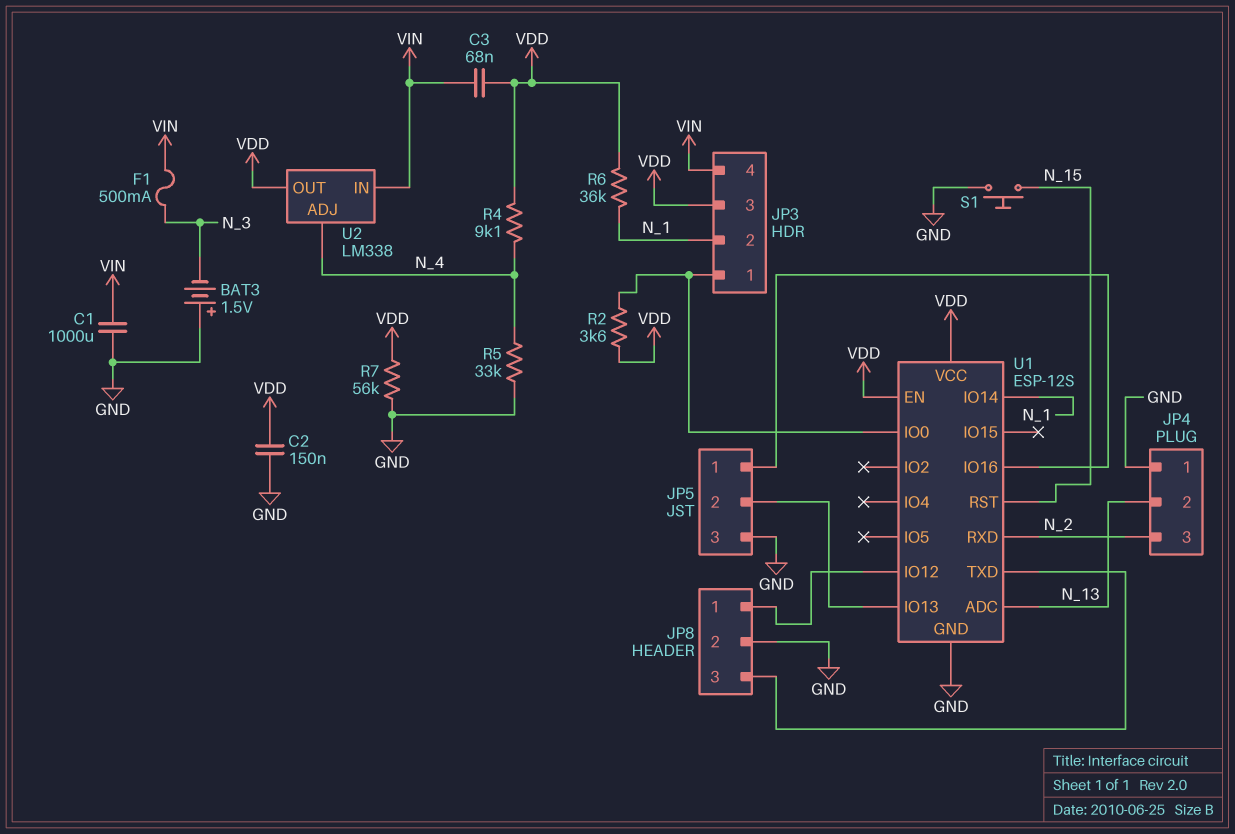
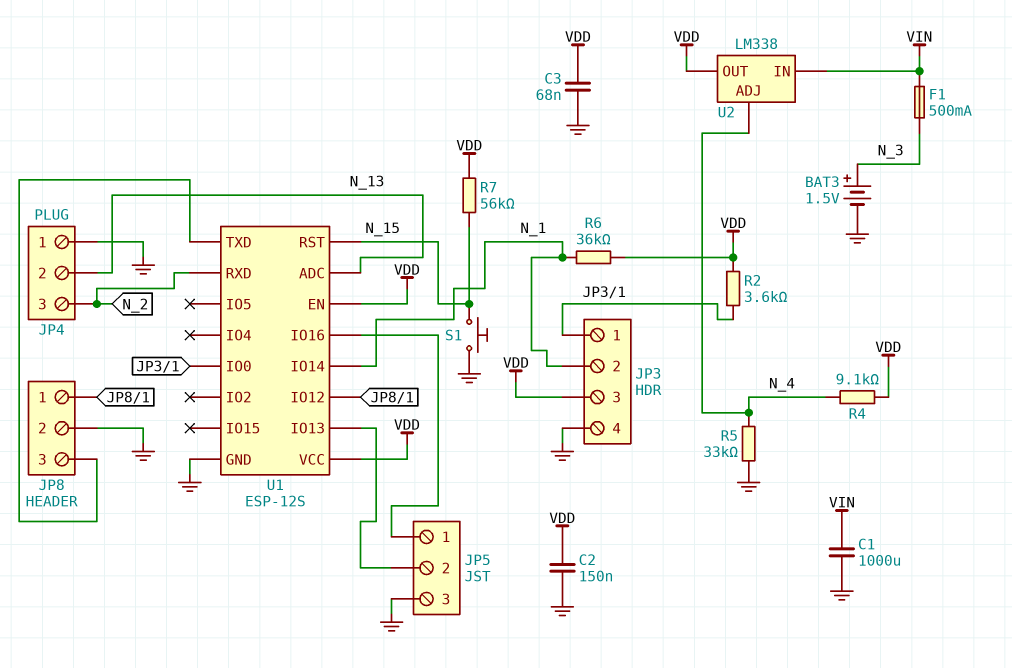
BAT3: 1.5V (plus GND, minus N_3) -> 1.5V (plus N_3, minus GND)
C3: 68nF (VDD, VIN) -> 68nF (GND, VDD)
JP3 pin 4: VIN -> GND
R7: 56k (GND, VDD) -> 56k (N_15, VDD)

